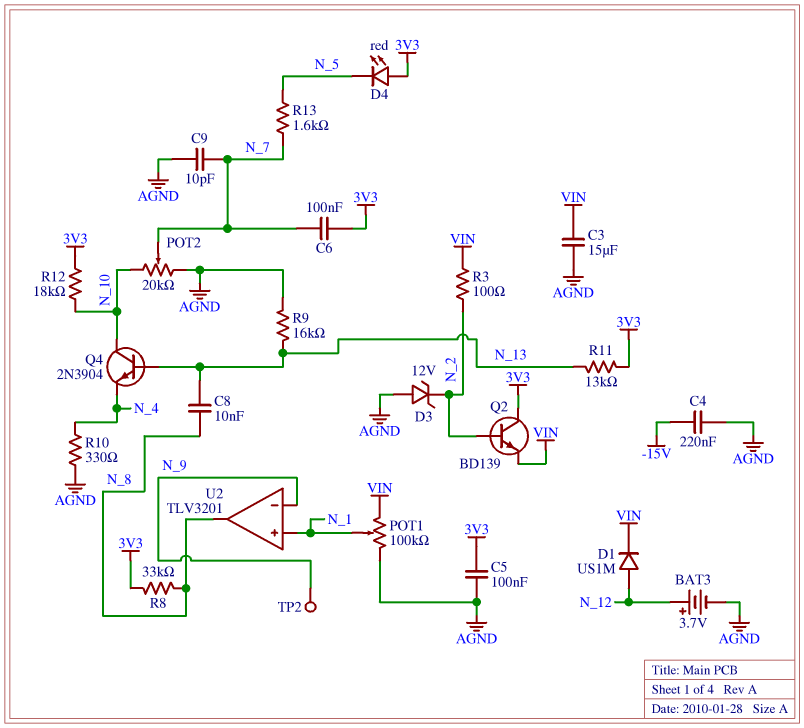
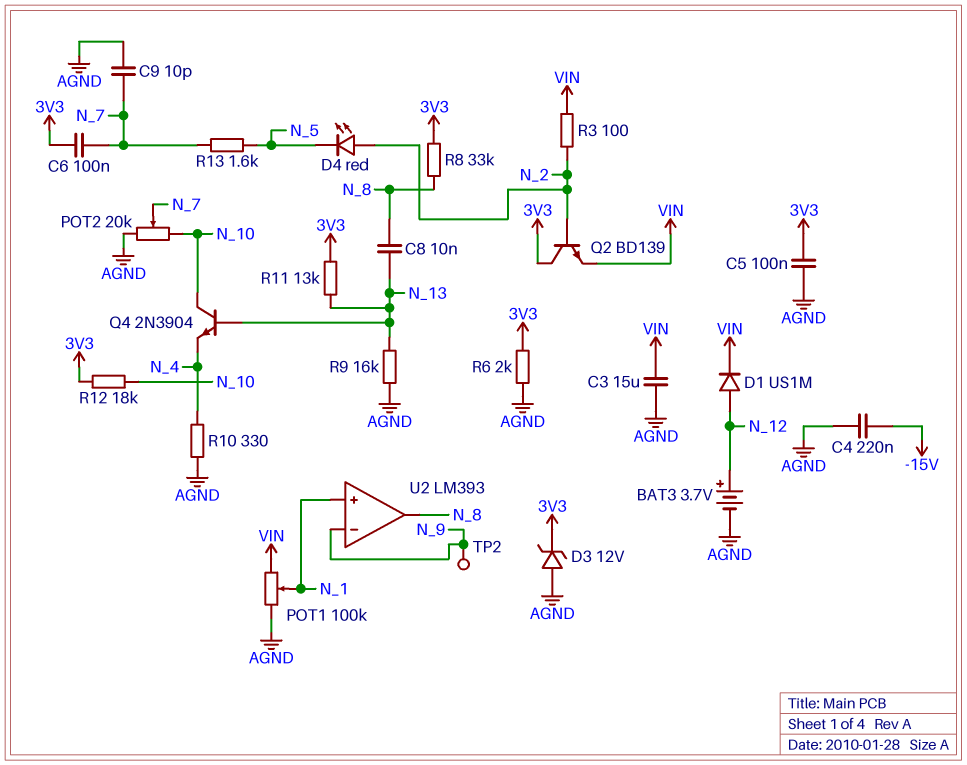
D3: zener 12V (A AGND, K N_2) -> zener 12V (A AGND, K 3V3)
D4: LED red (A 3V3, K N_5) -> LED red (A N_2, K N_5)
R6: none -> 2k (3V3, AGND)
U2: TLV3201 -> LM393

